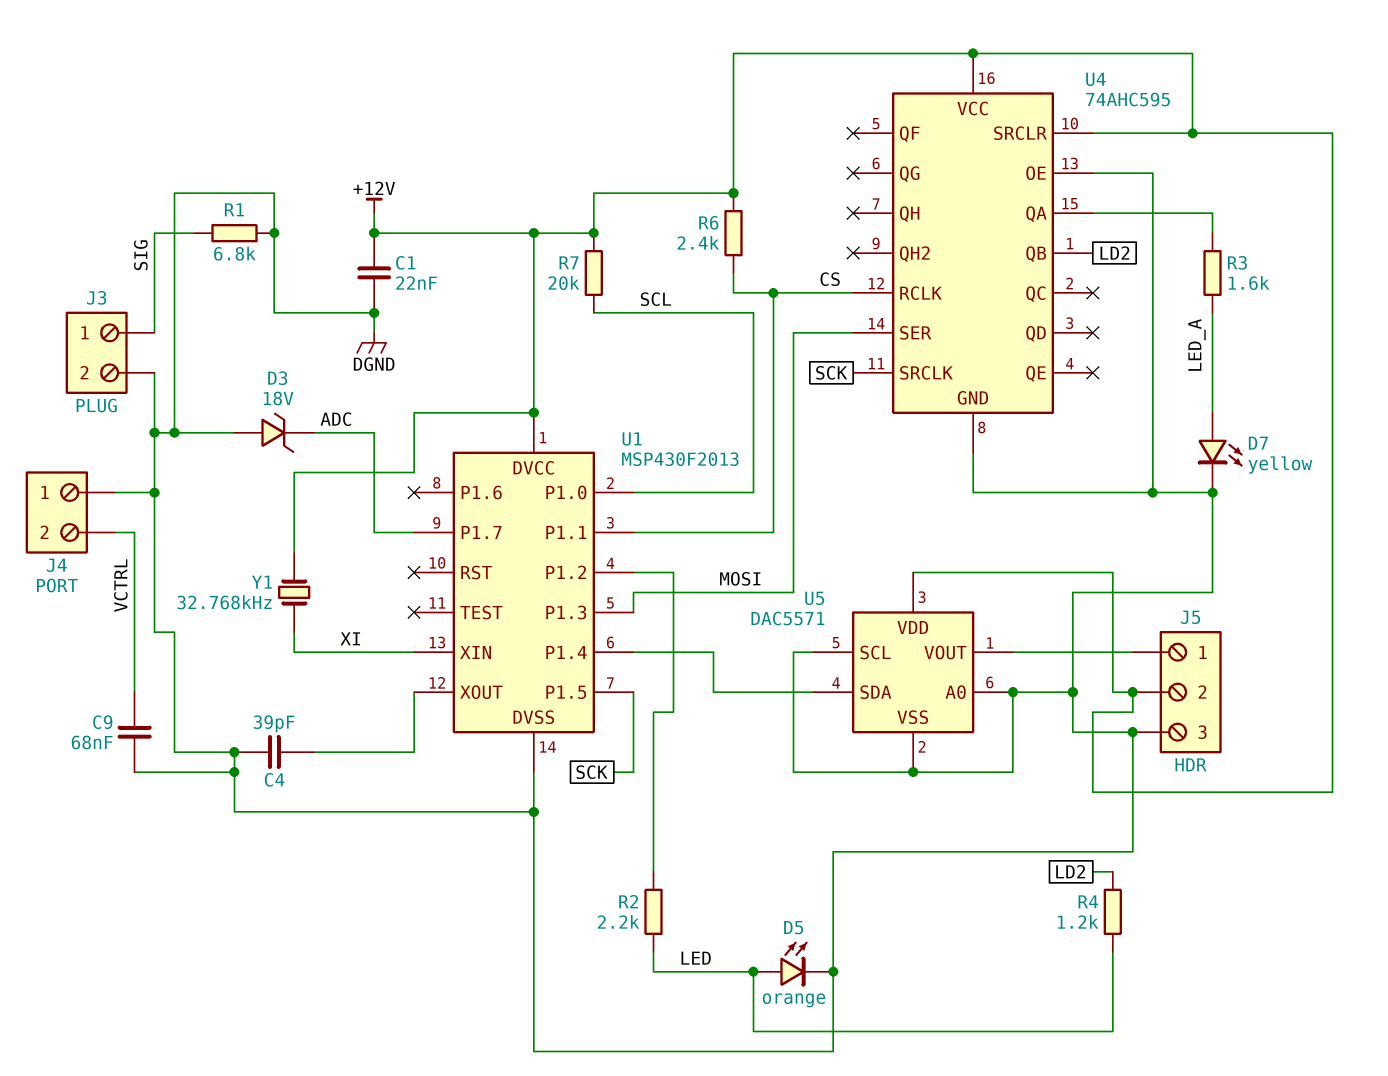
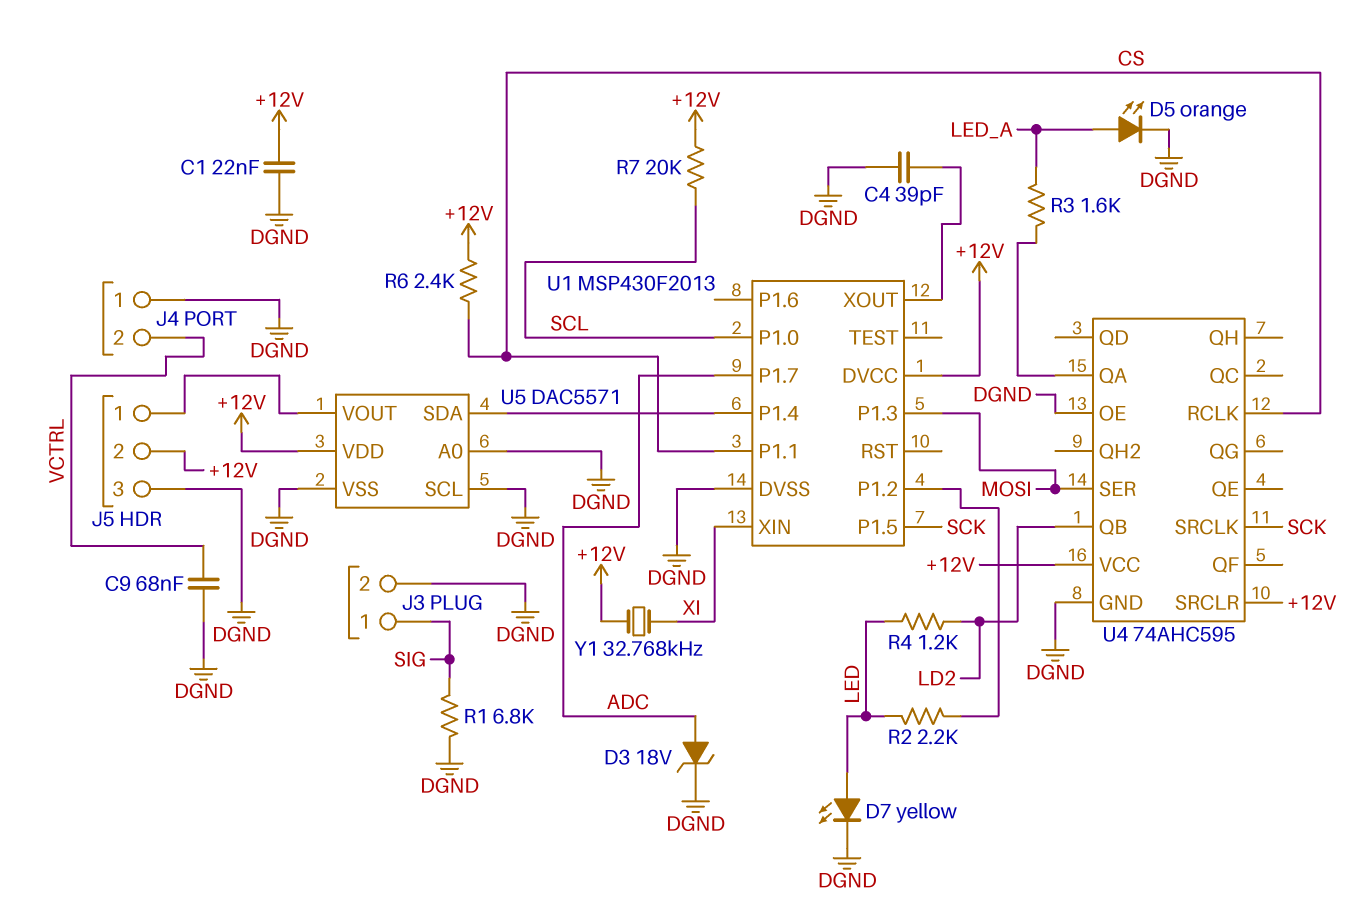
D3: zener 18V (A DGND, K ADC) -> zener 18V (A ADC, K DGND)
D5: LED orange (A LED, K DGND) -> LED orange (A LED_A, K DGND)
D7: LED yellow (A LED_A, K DGND) -> LED yellow (A LED, K DGND)

